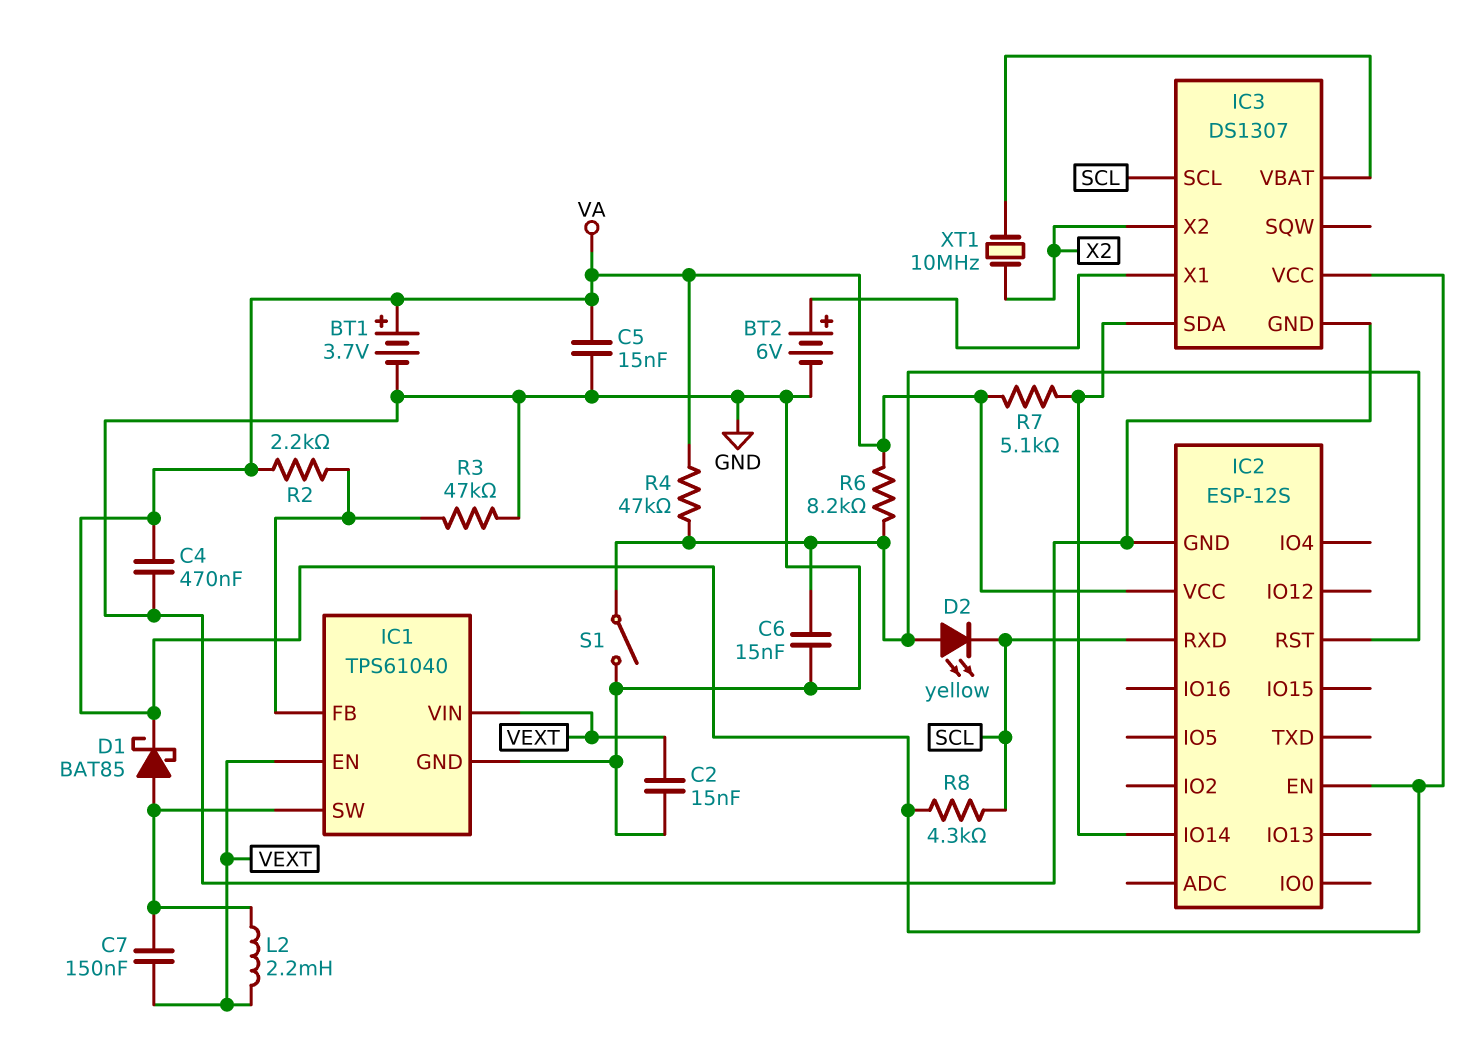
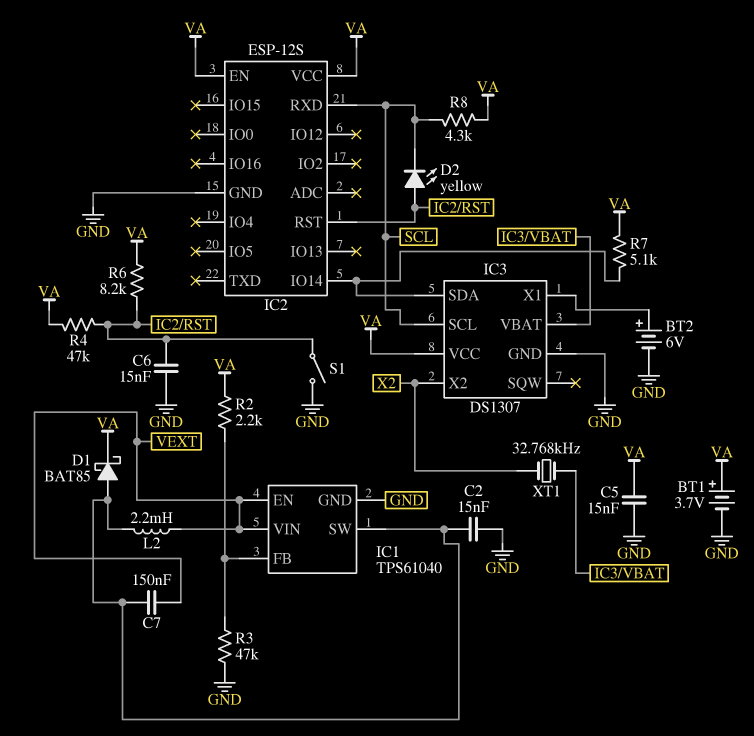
C2: 15nF (GND, VEXT) -> 15nF (GND, IC1/SW)
C4: 470nF (GND, VA) -> none
XT1: 10MHz (IC3/VBAT, X2) -> 32.768kHz (IC3/VBAT, X2)

